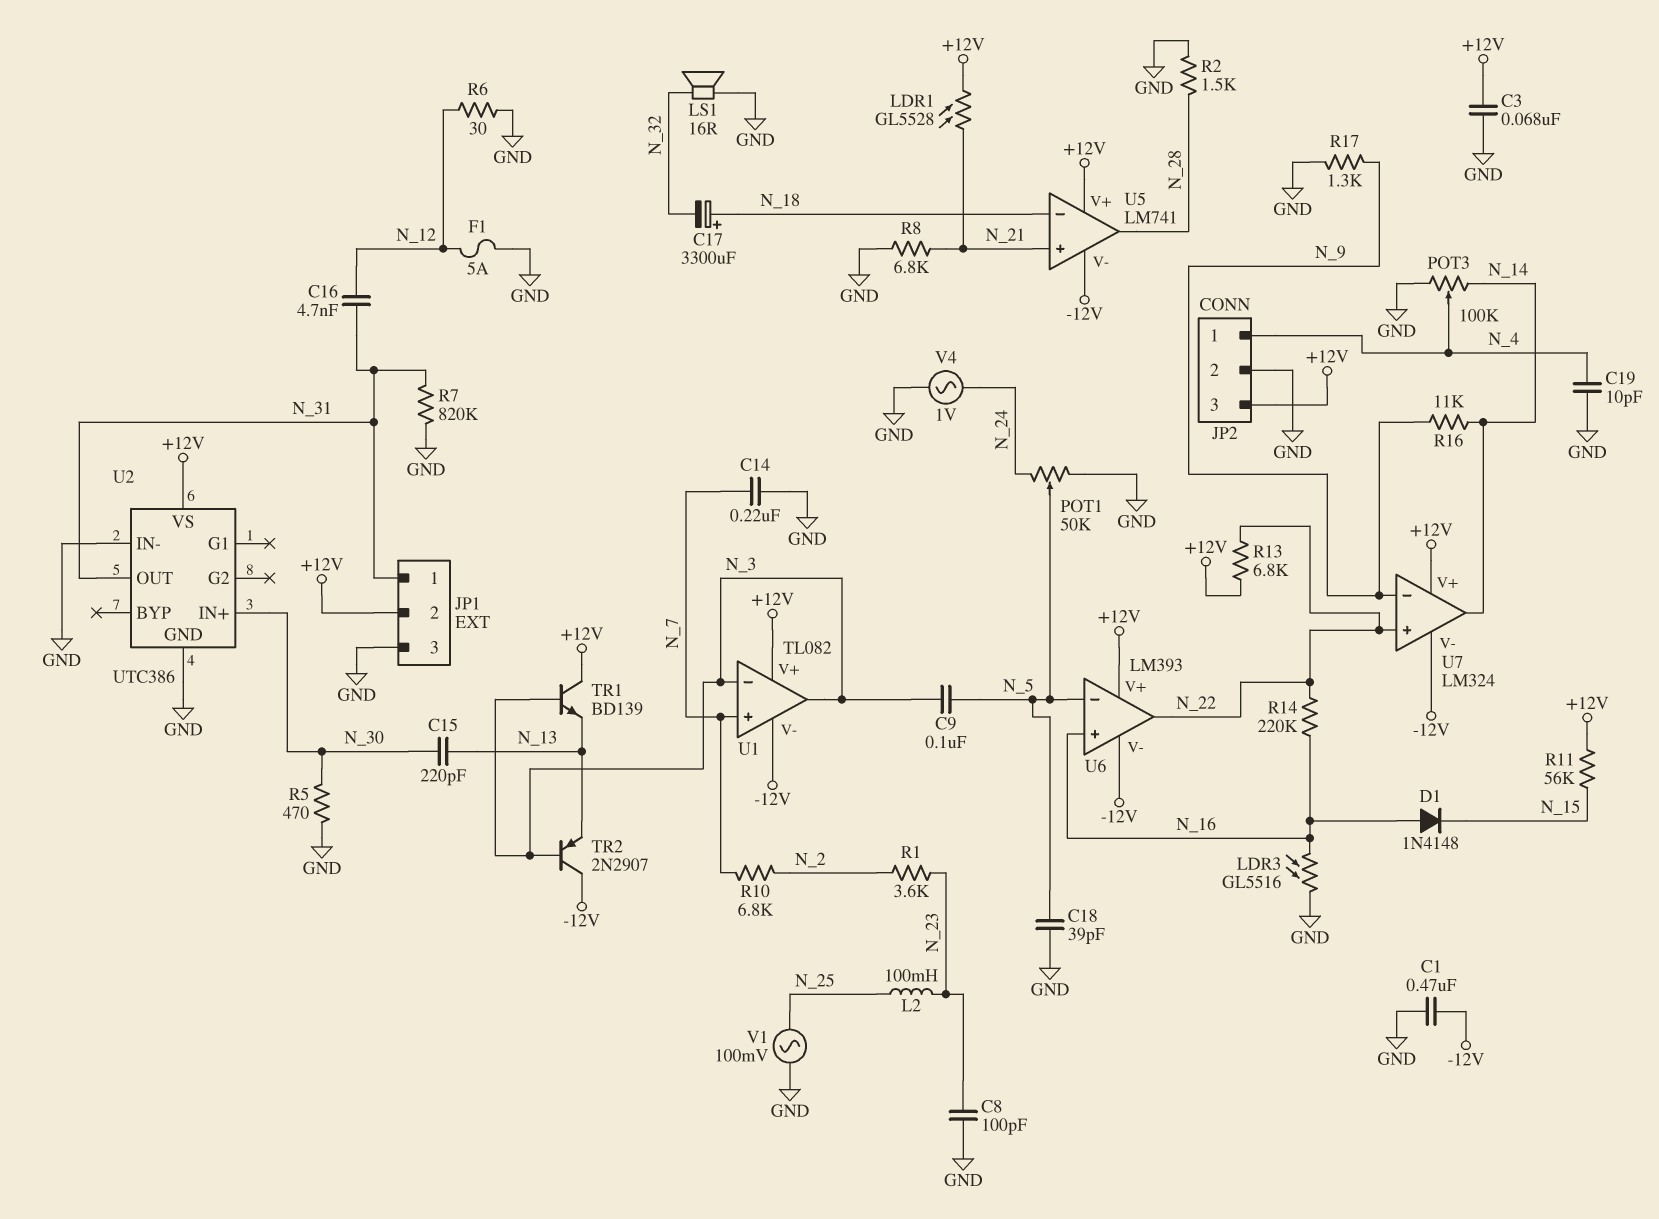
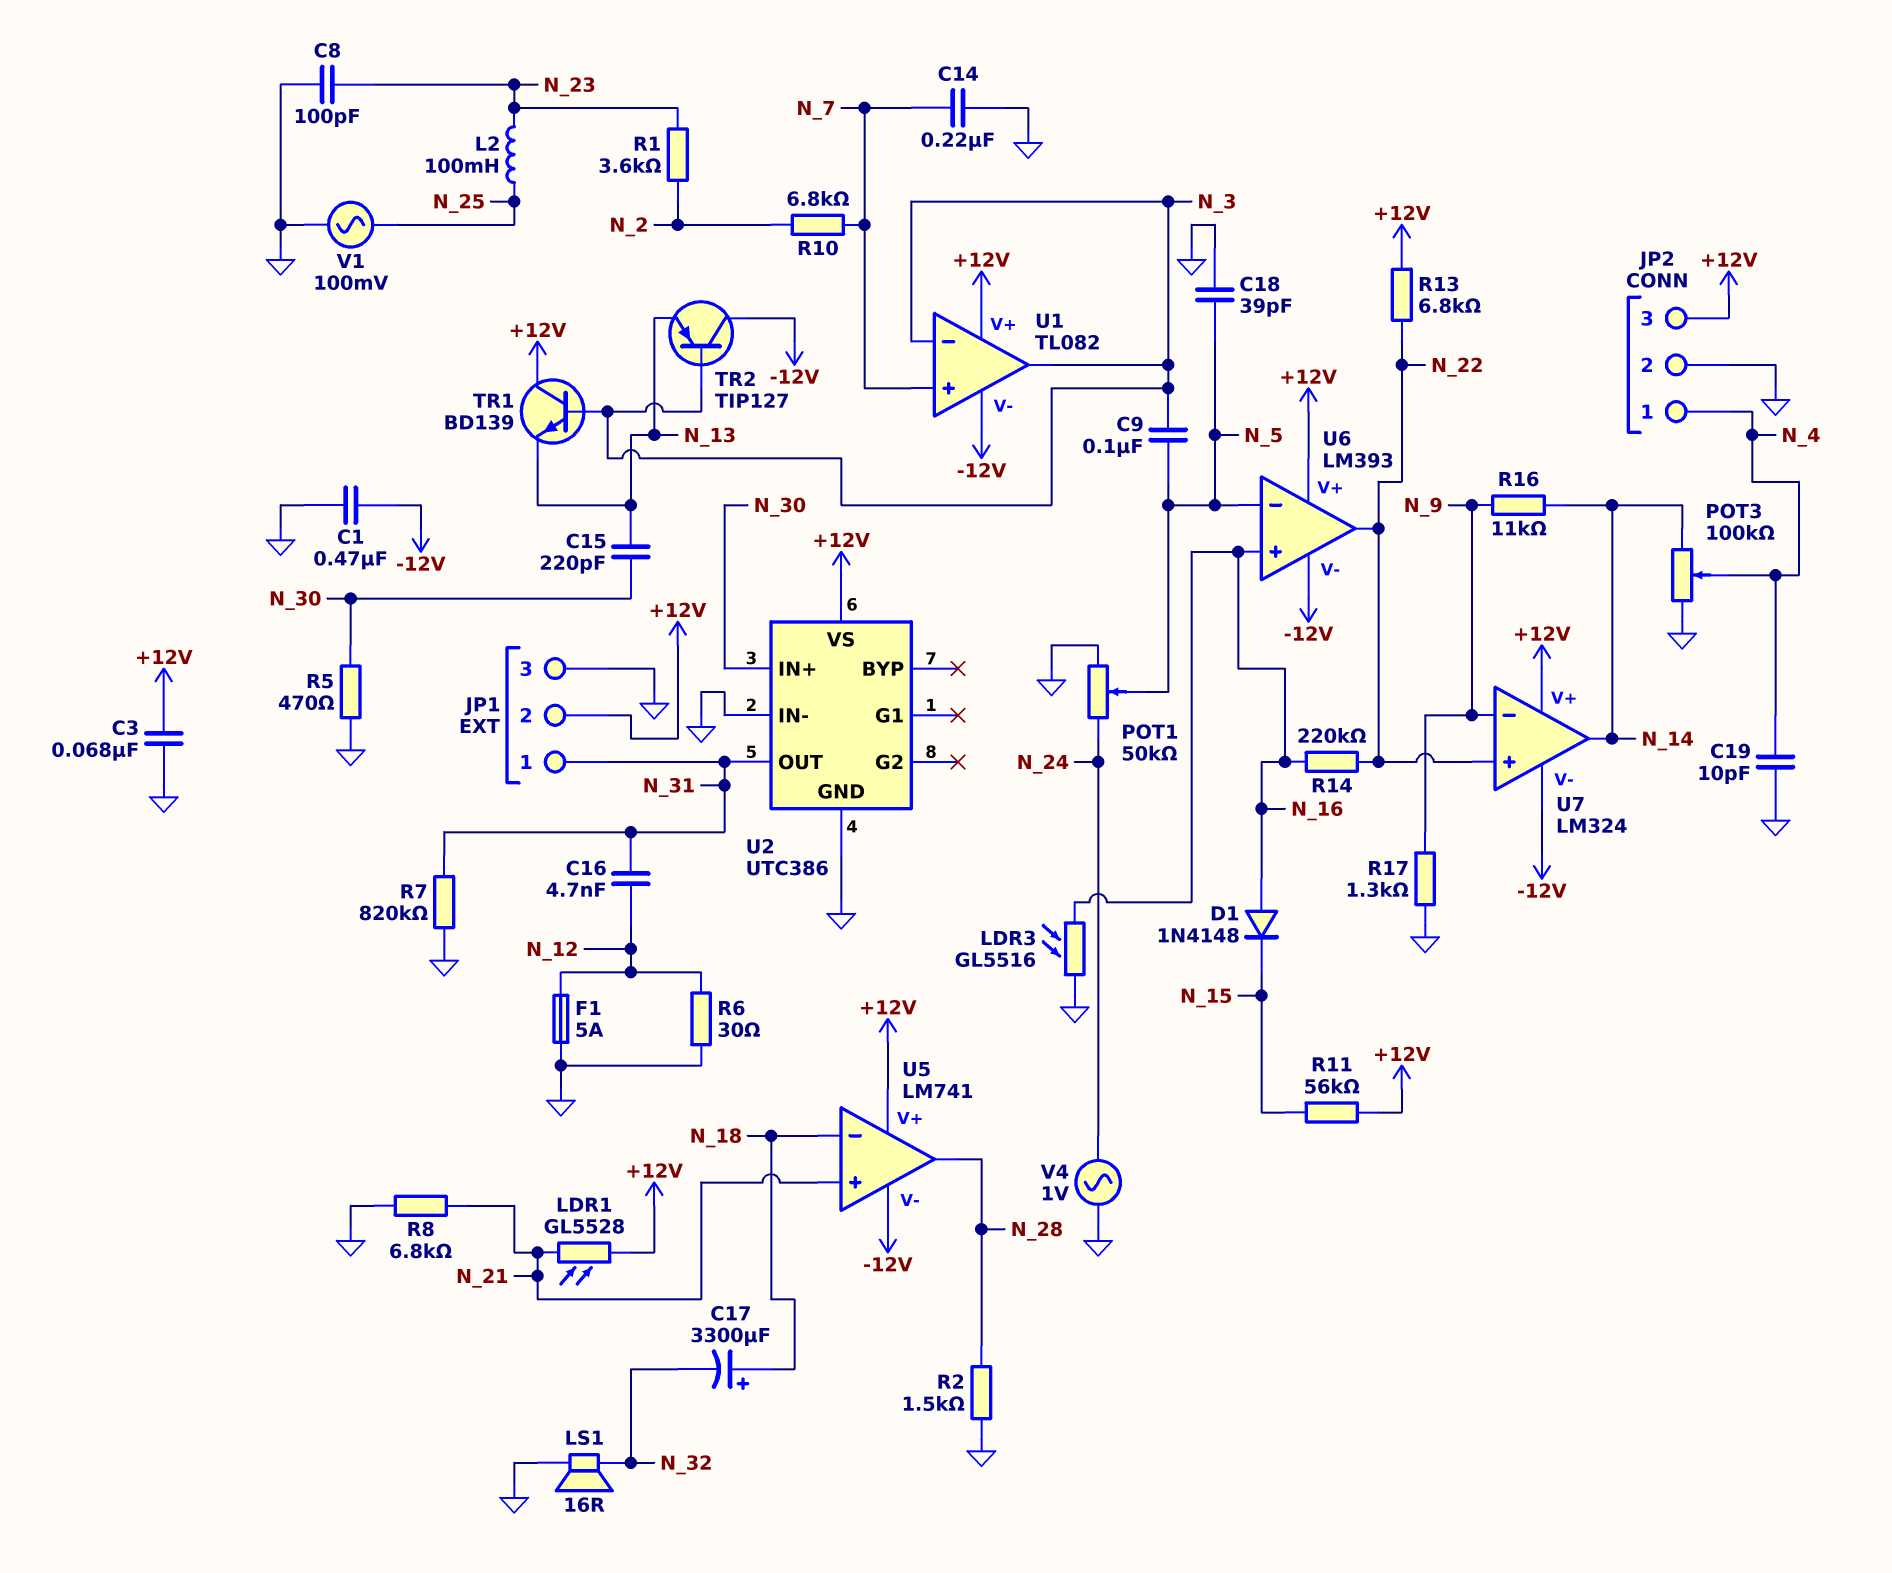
TR2: PNP 2N2907 (B N_3, C -12V, E N_13) -> PNP TIP127 (B N_3, C -12V, E N_13)

